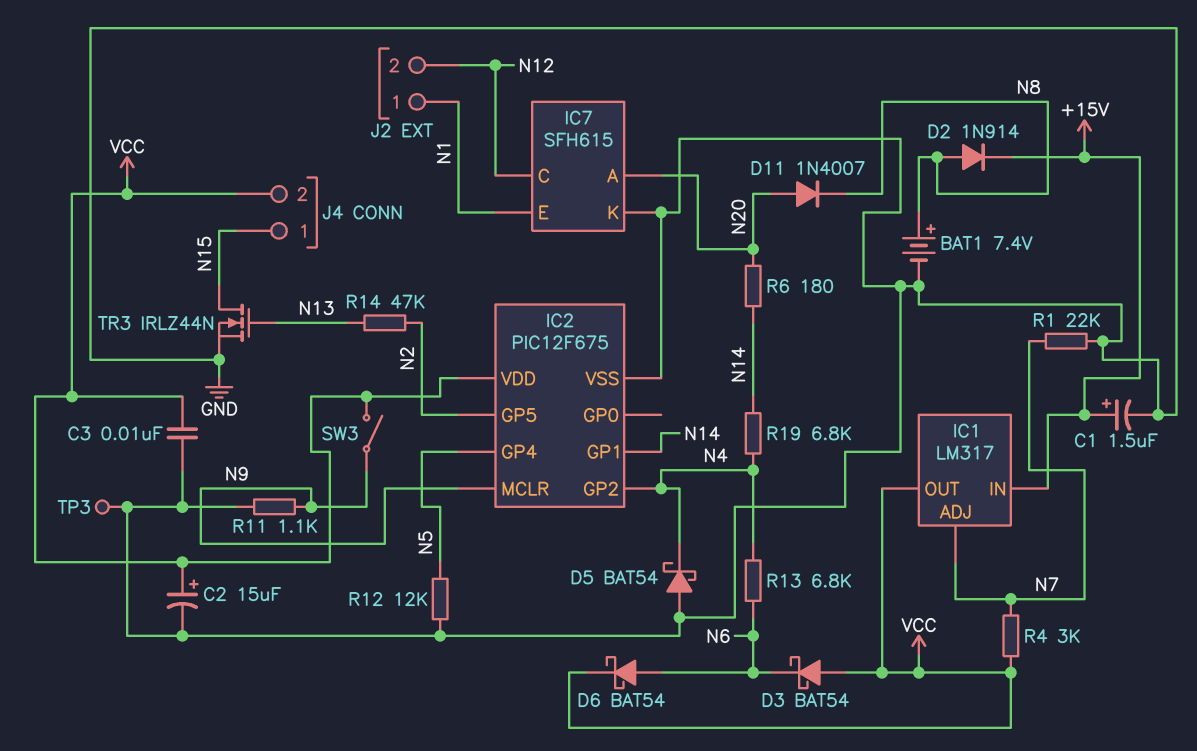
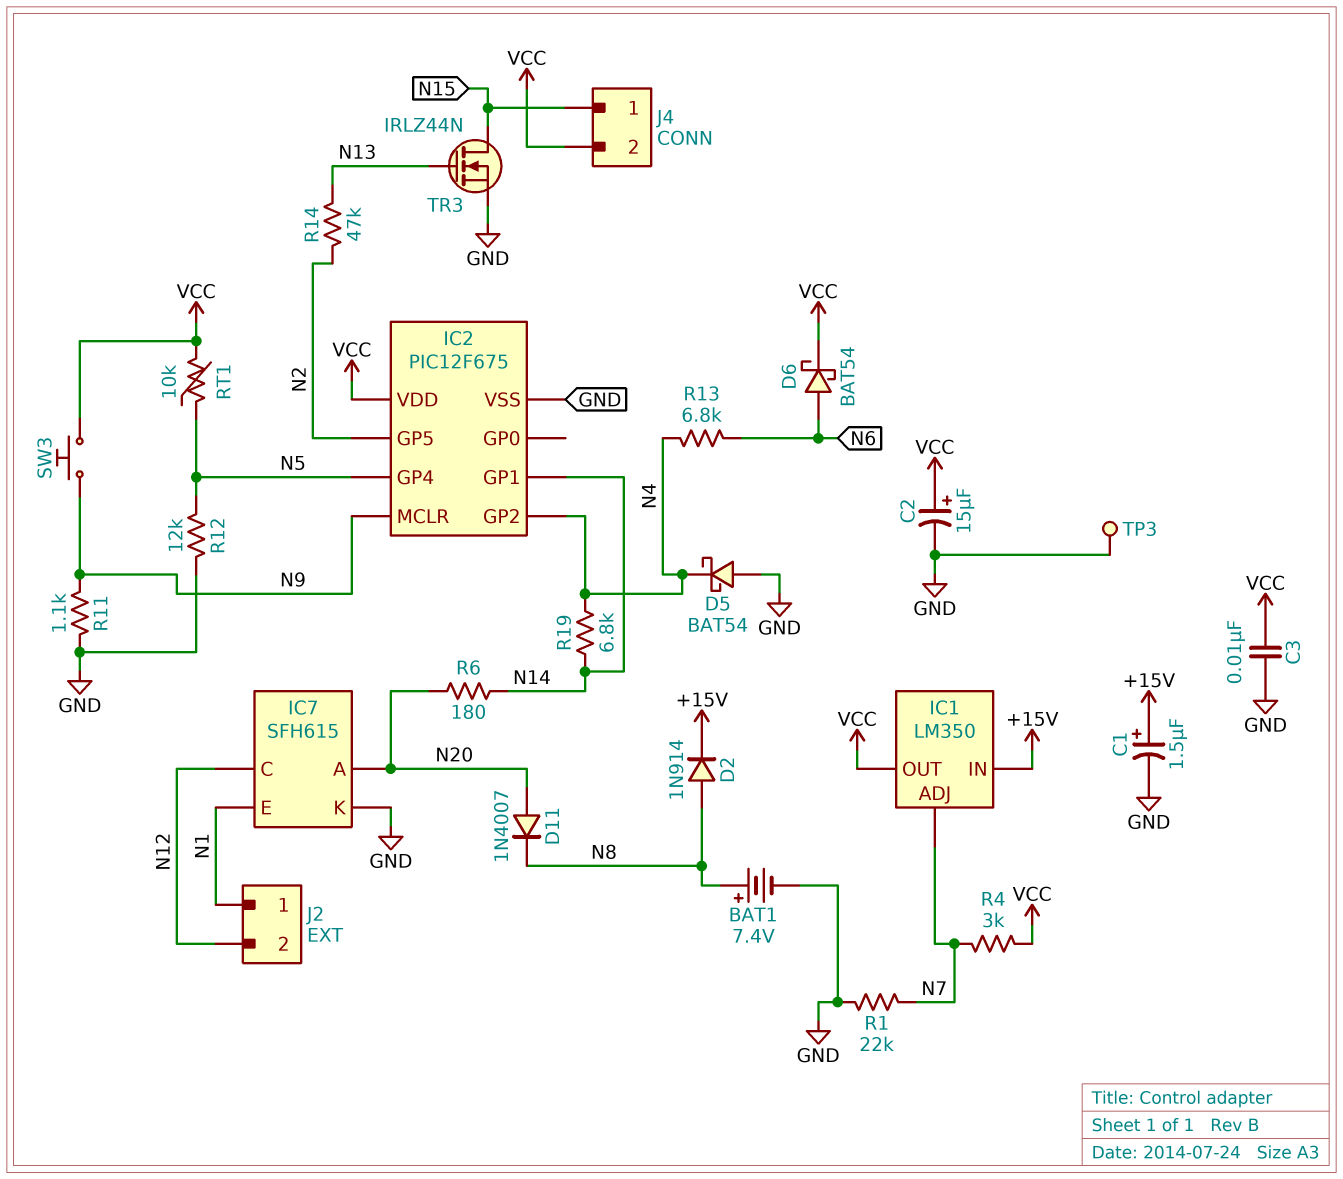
D3: schottky BAT54 (A VCC, K N6) -> none
IC1: LM317 -> LM350
RT1: none -> 10k (N5, VCC)
SW3: switch (N9, VCC) -> button (N9, VCC)

